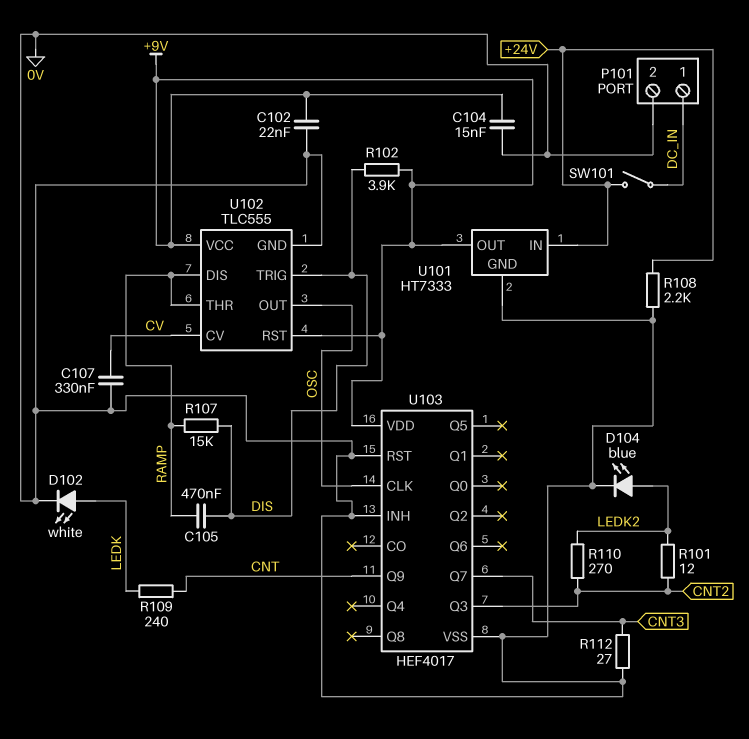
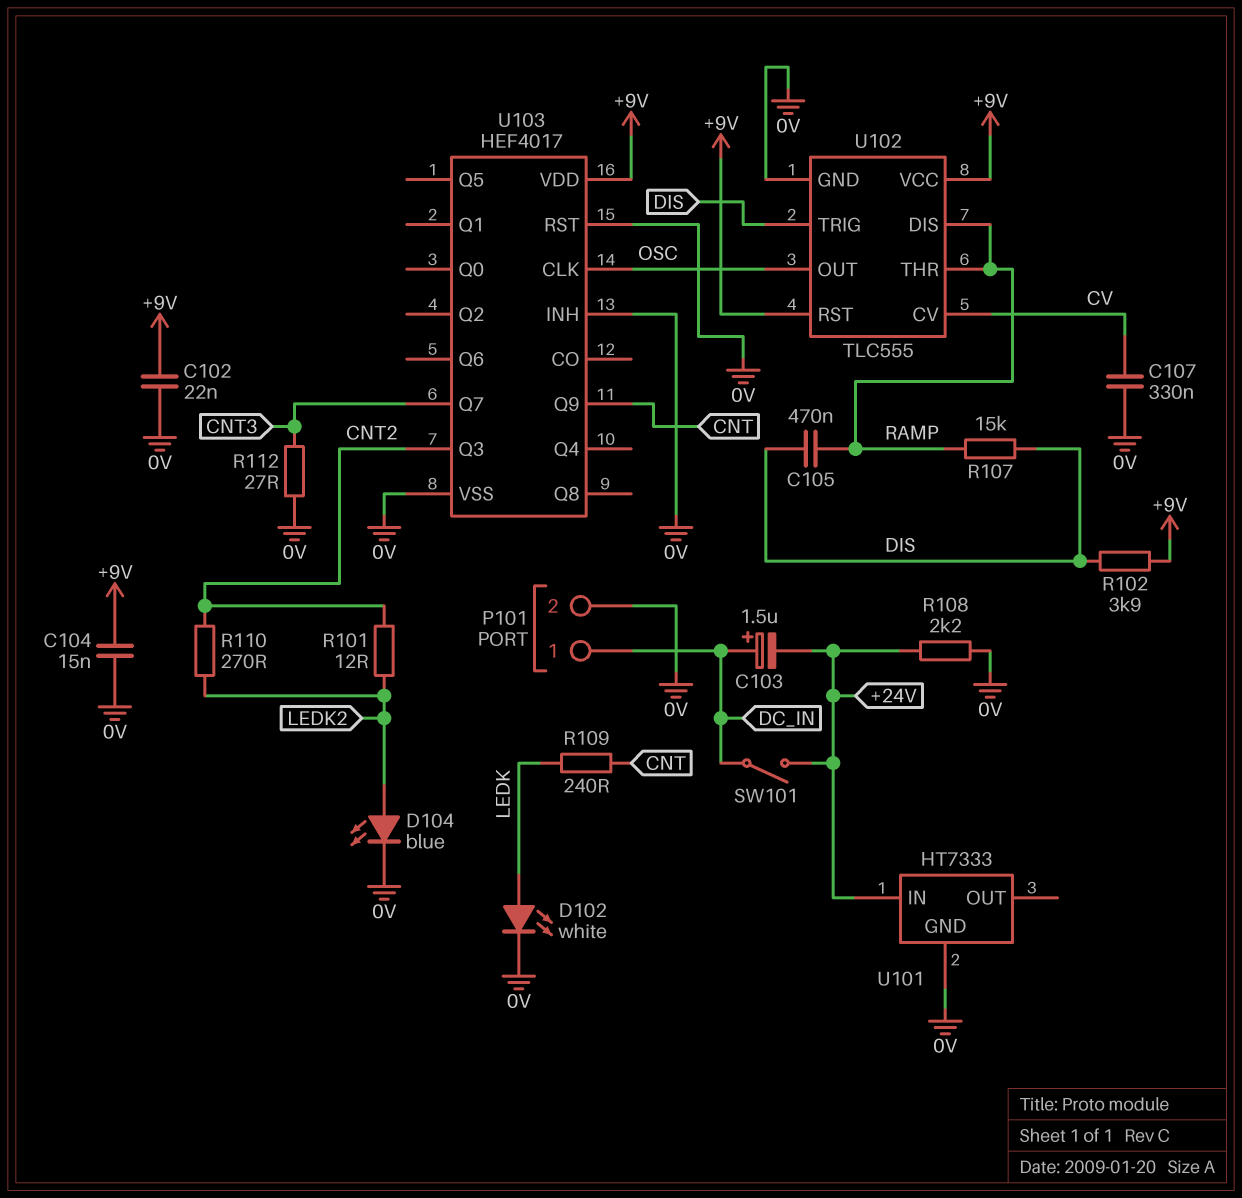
C103: none -> 1.5uF (plus DC_IN, minus +24V)
U101 pin OUT: +9V -> none

